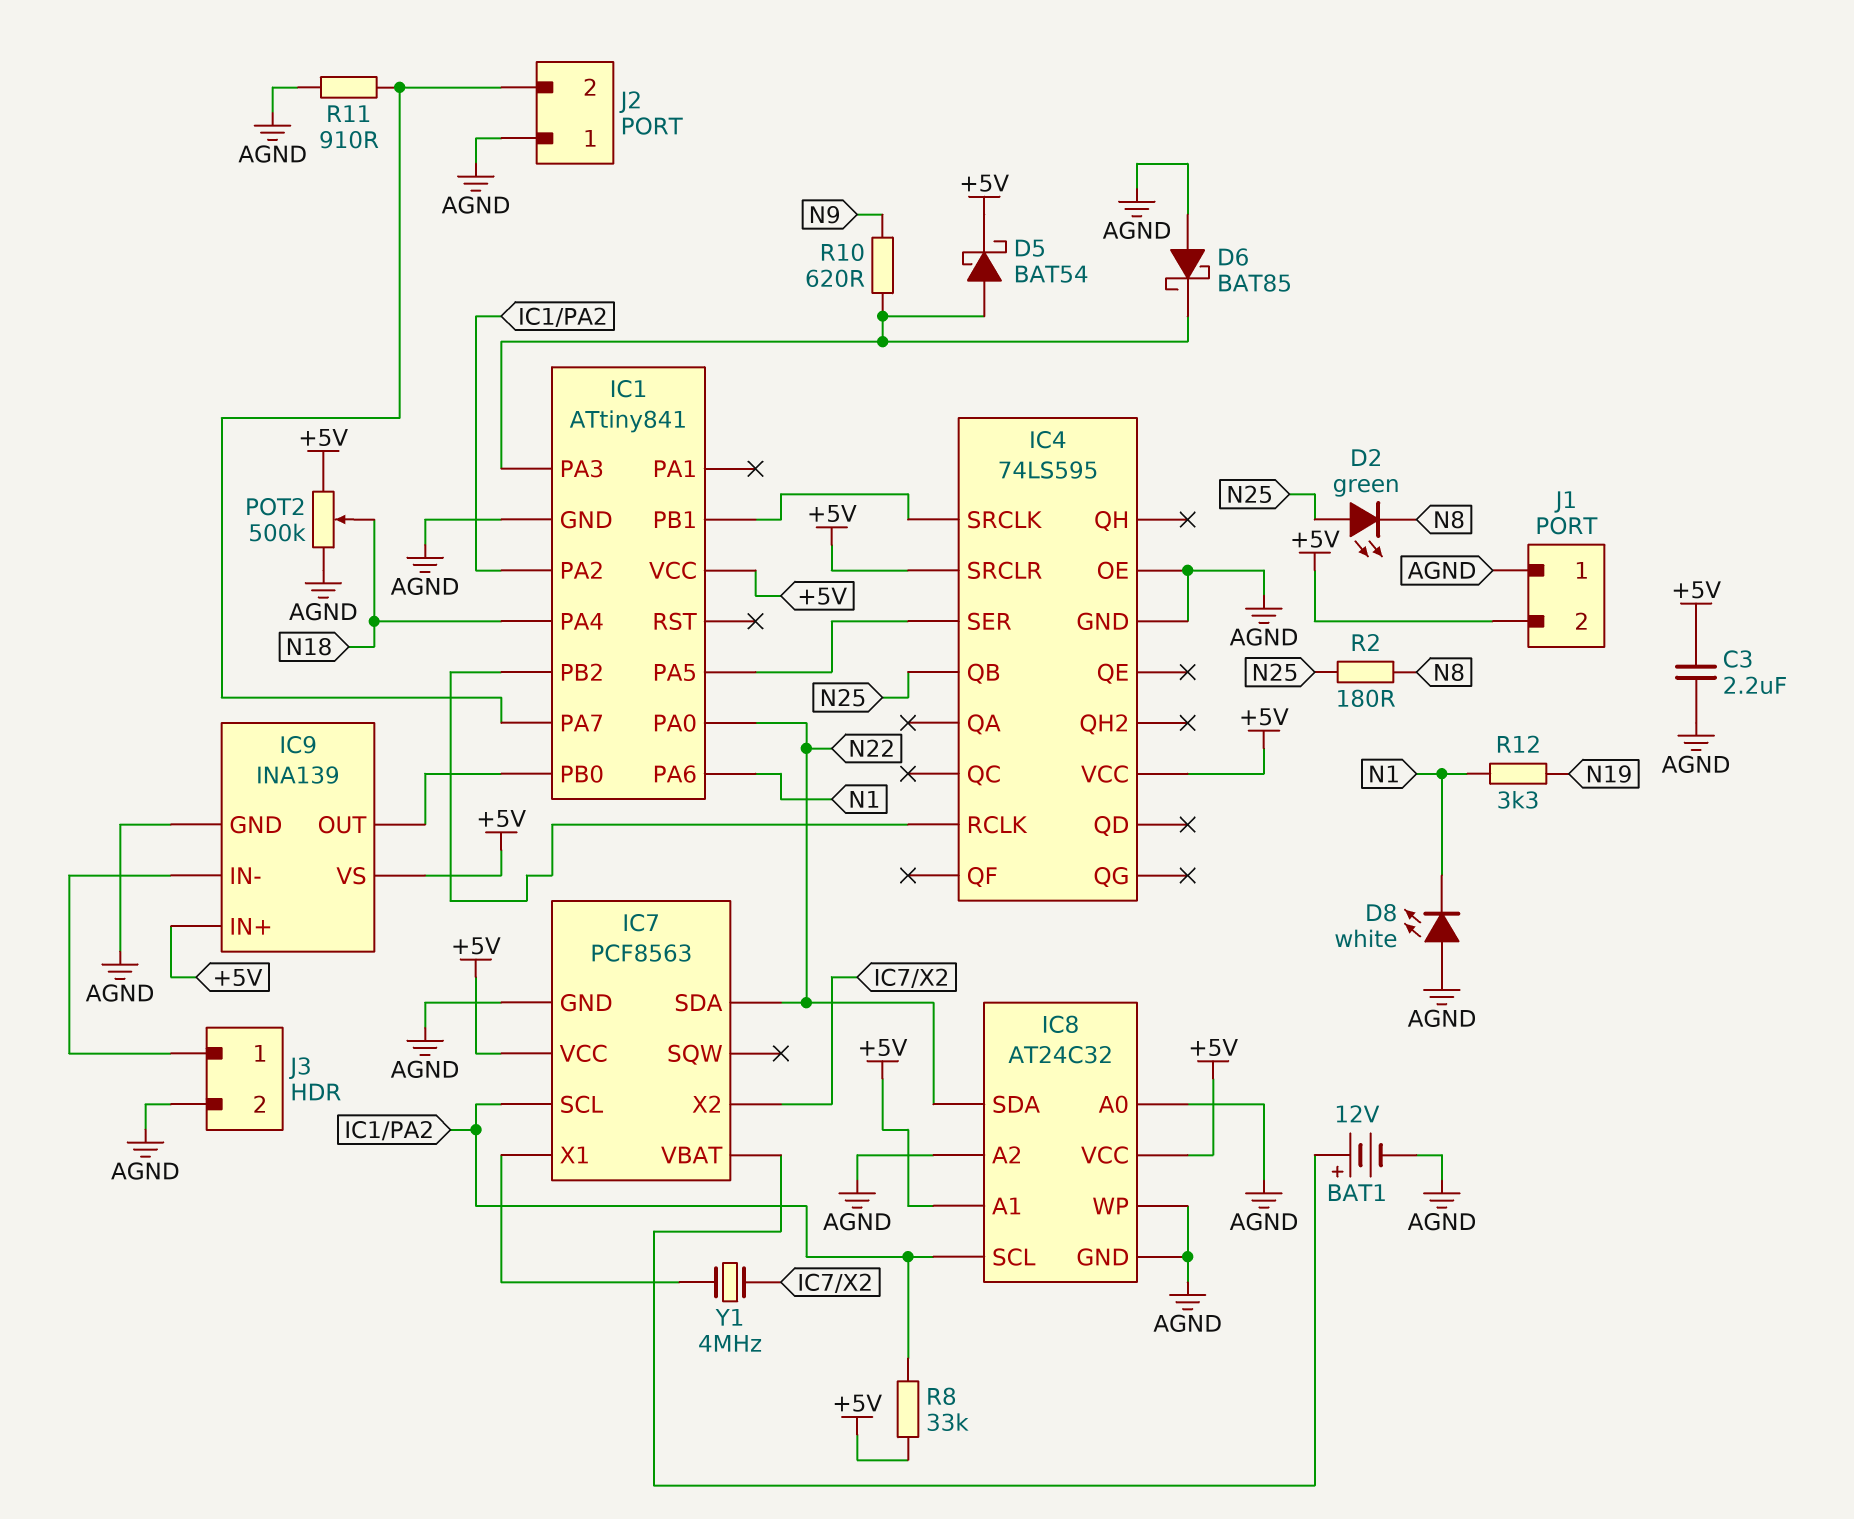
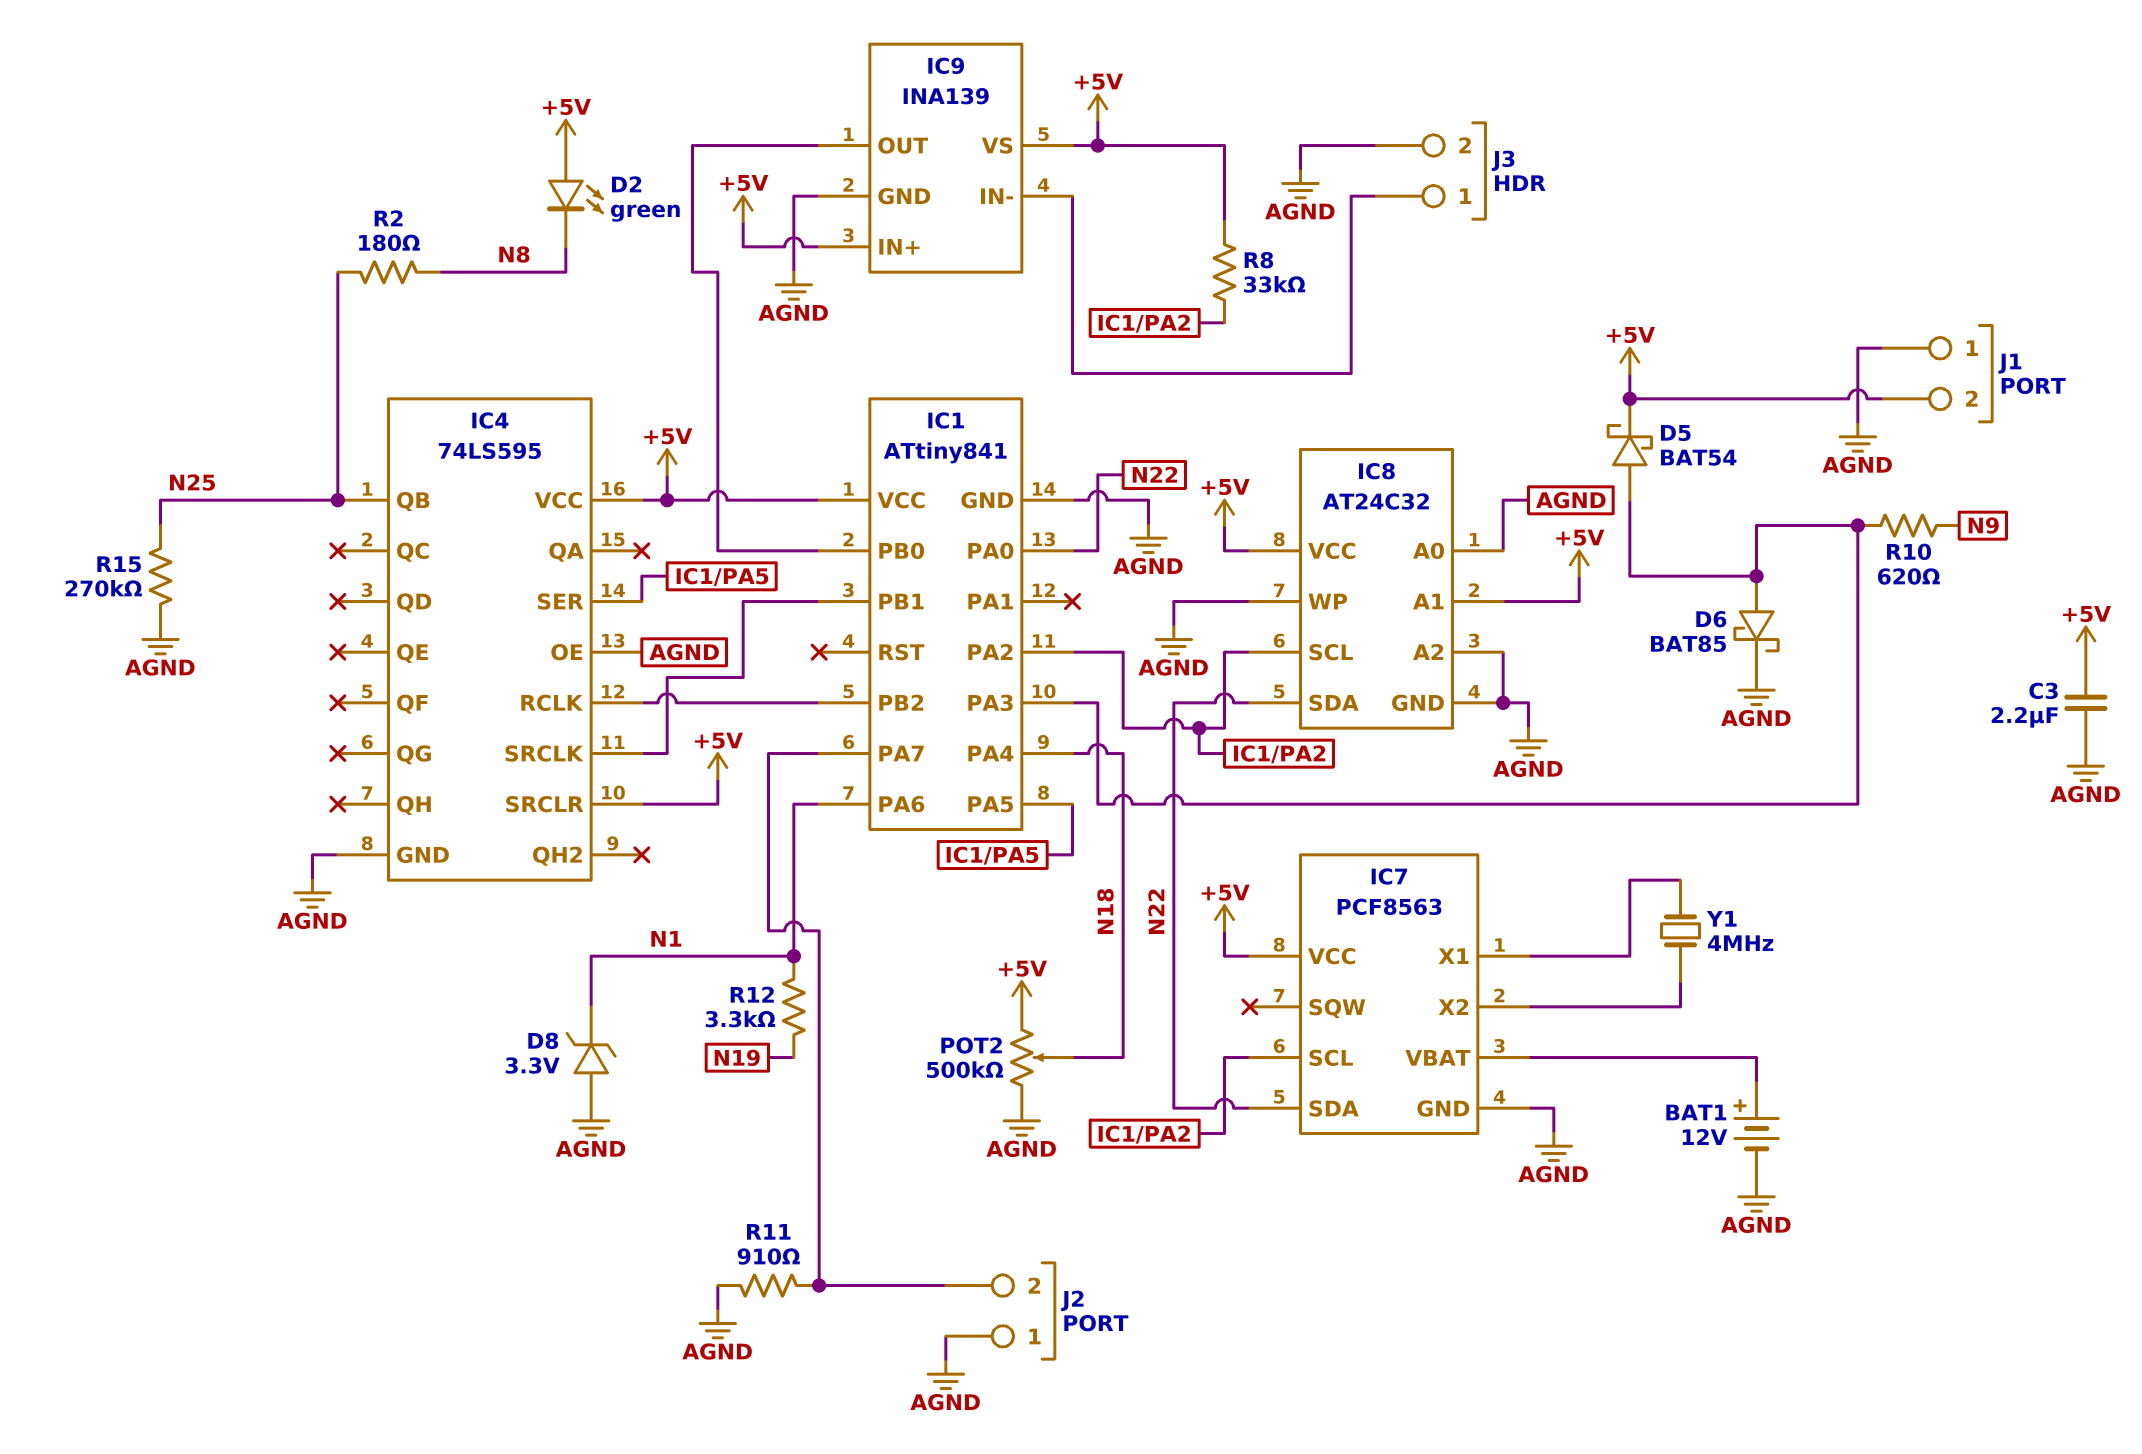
D2: LED green (A N25, K N8) -> LED green (A +5V, K N8)
D6: schottky BAT85 (A AGND, K IC1/PA3) -> schottky BAT85 (A IC1/PA3, K AGND)
D8: LED white (A AGND, K N1) -> zener 3.3V (A AGND, K N1)
R15: none -> 270k (AGND, N25)

